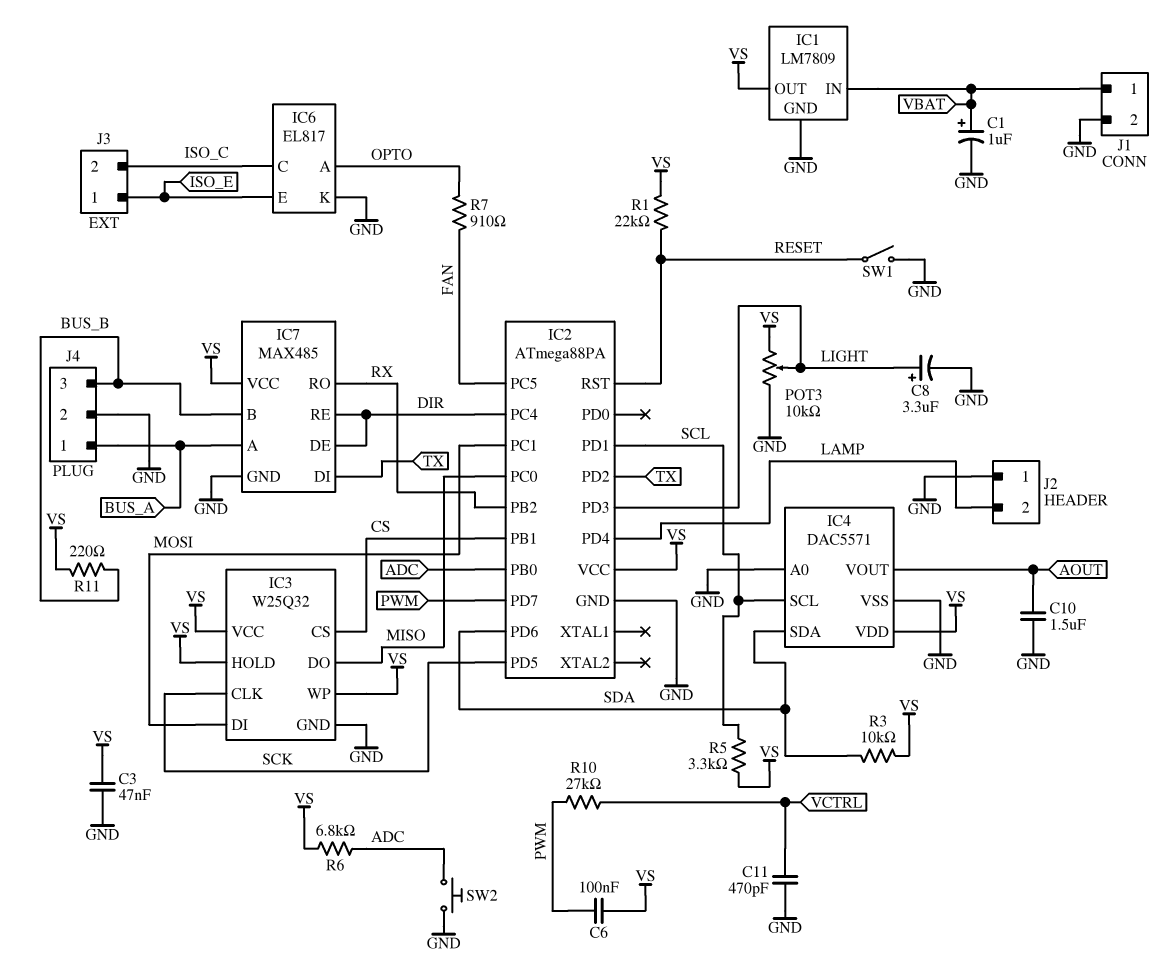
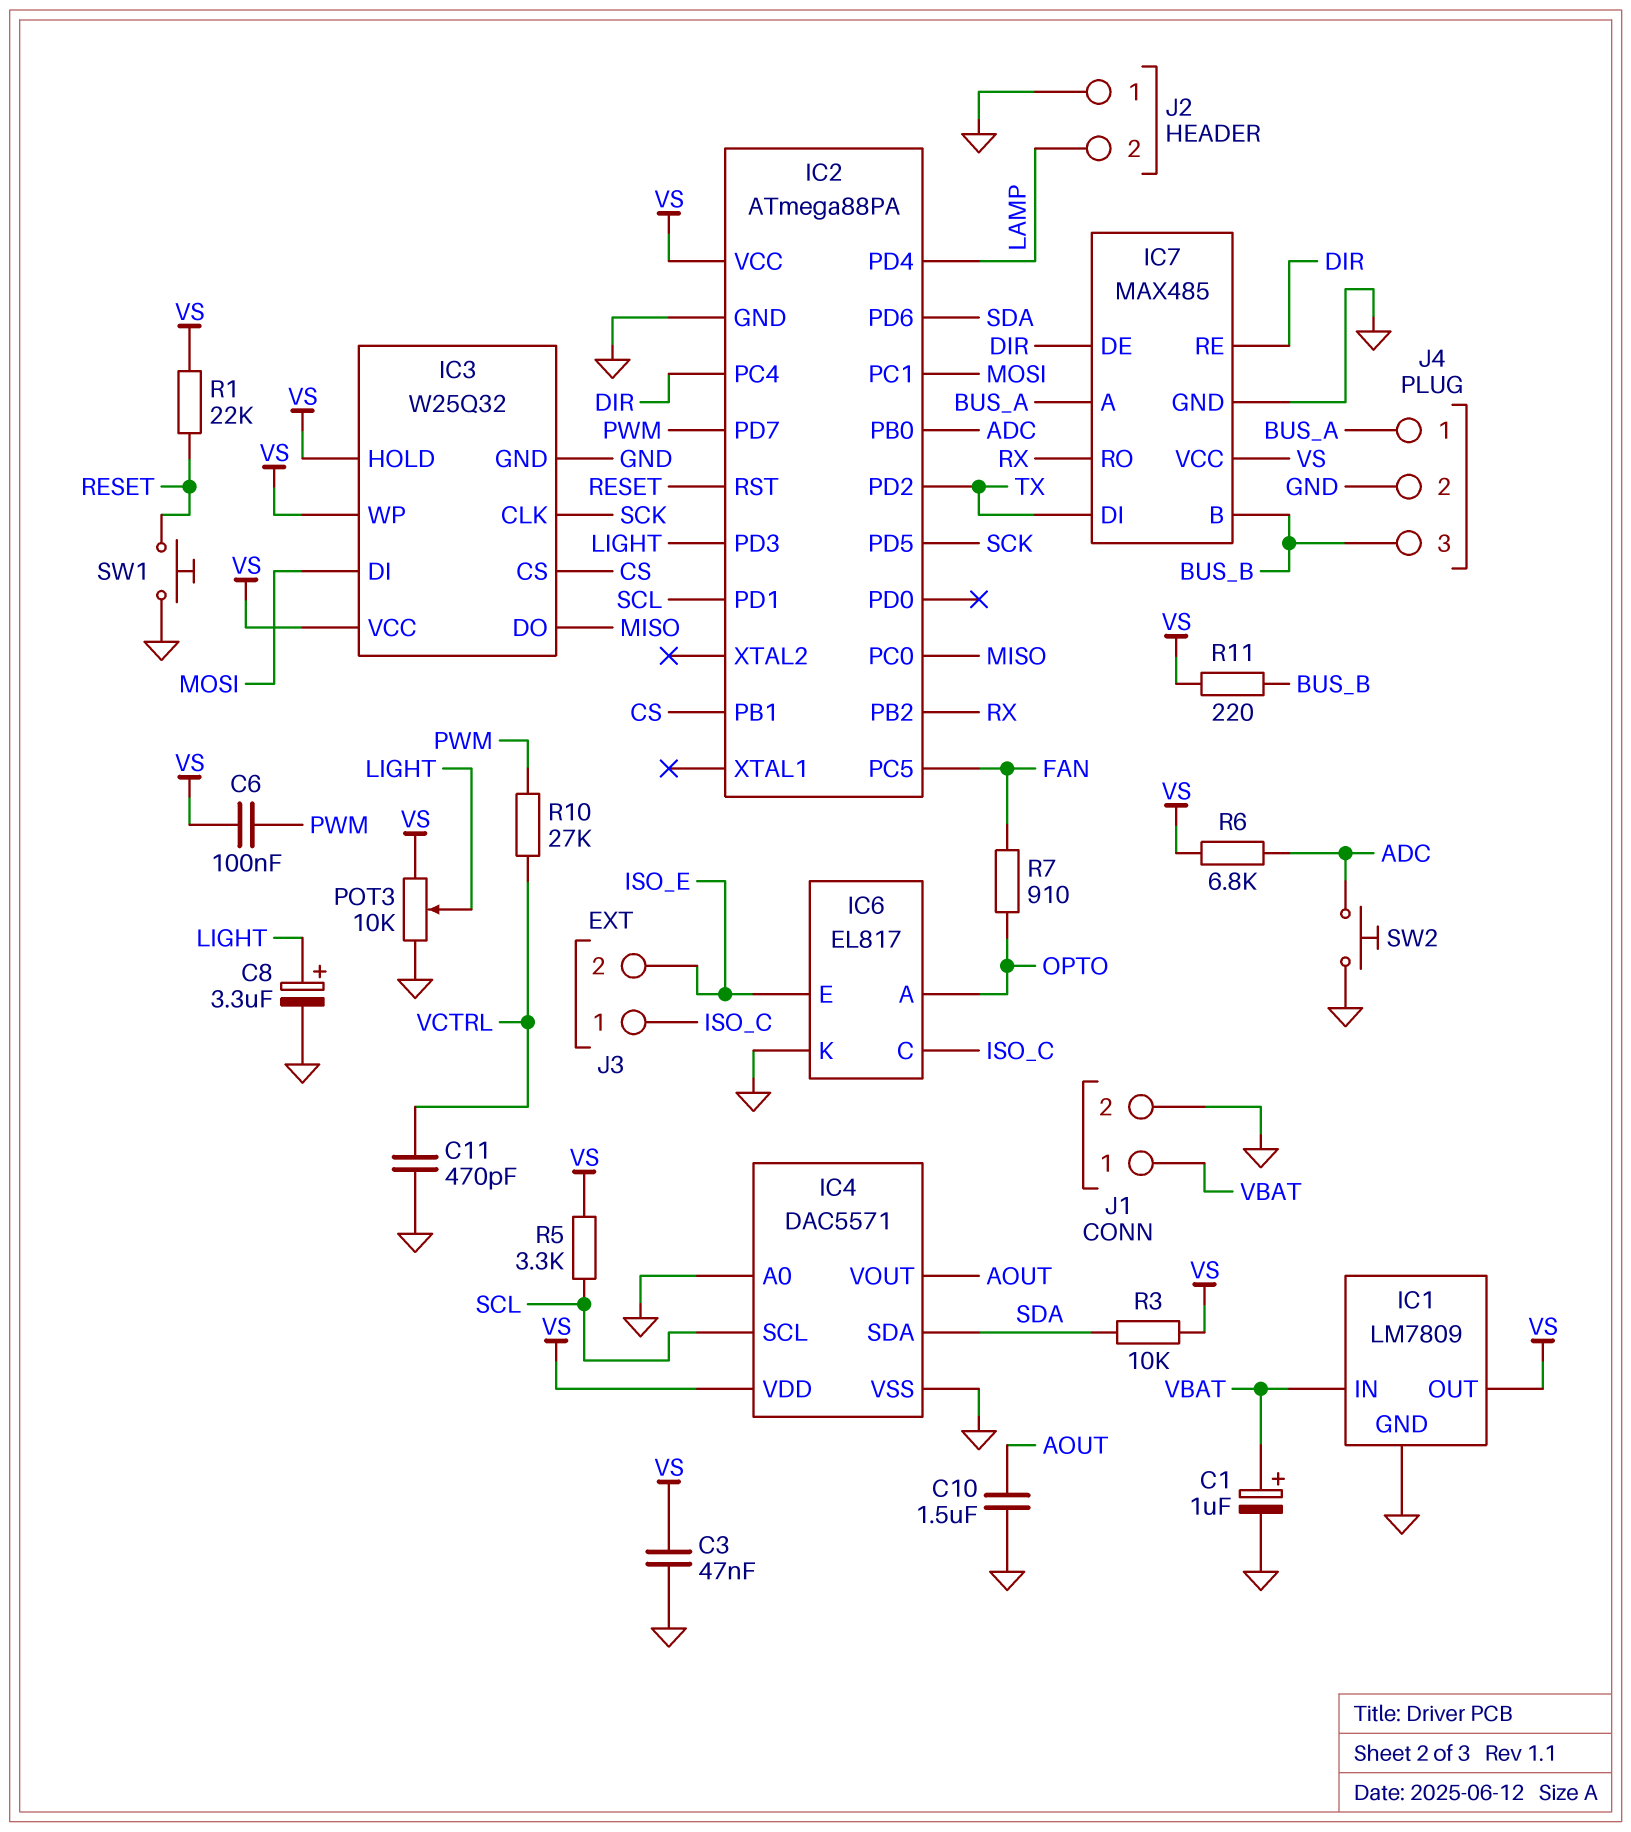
J3 pin 1: ISO_E -> ISO_C
J3 pin 2: ISO_C -> ISO_E
SW1: switch (GND, RESET) -> button (GND, RESET)

